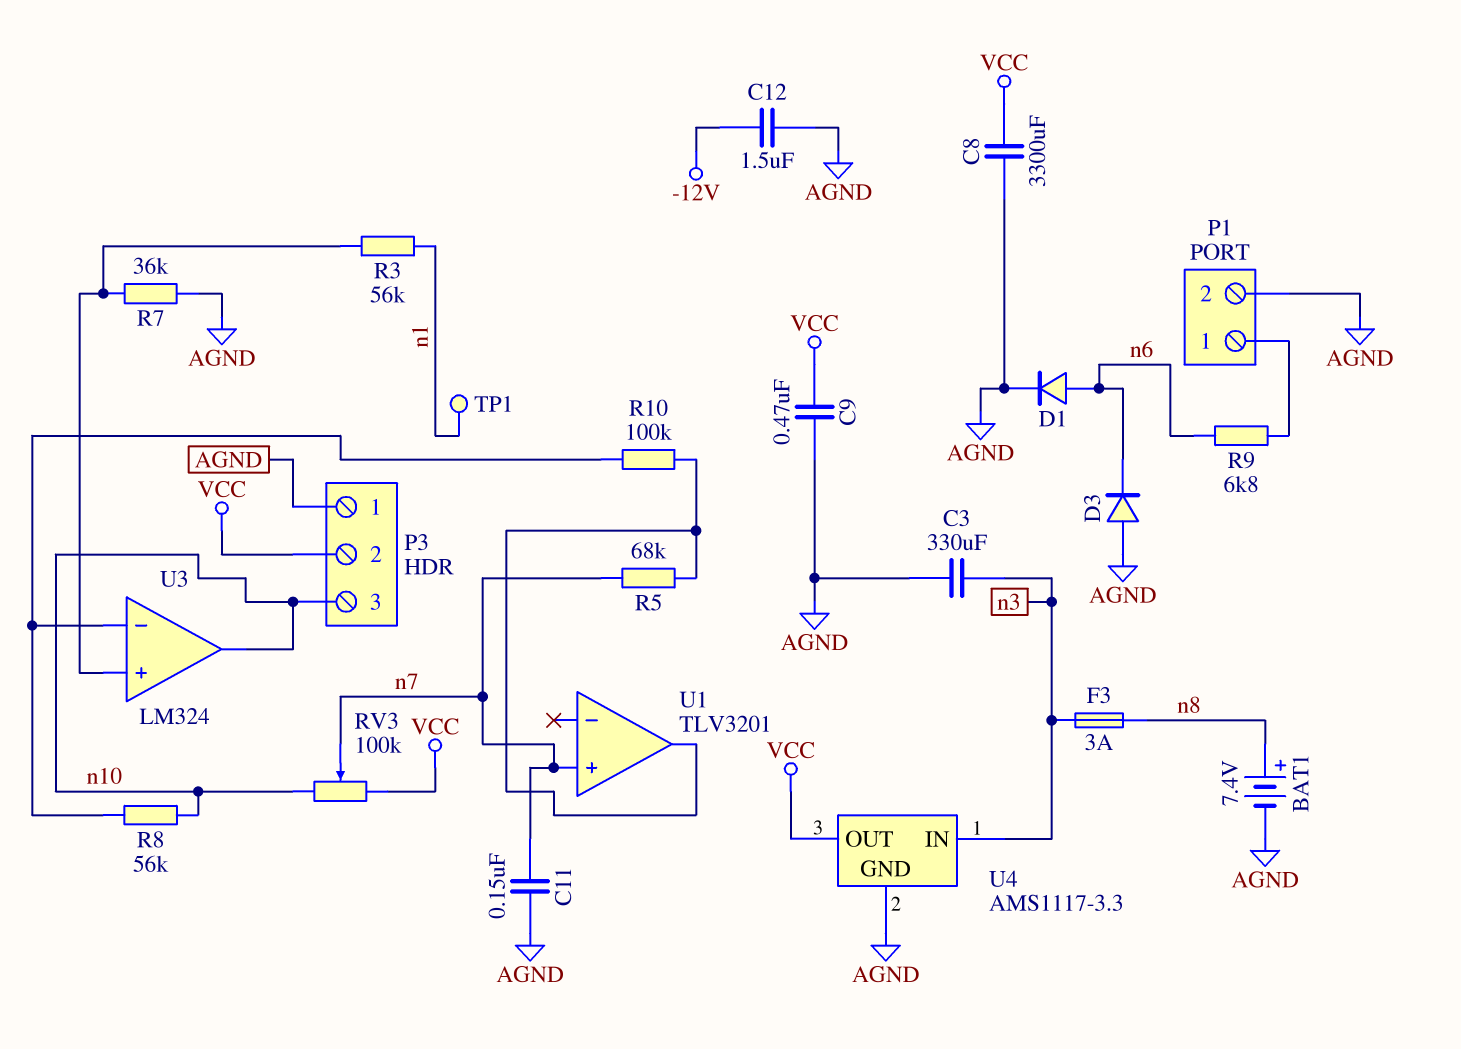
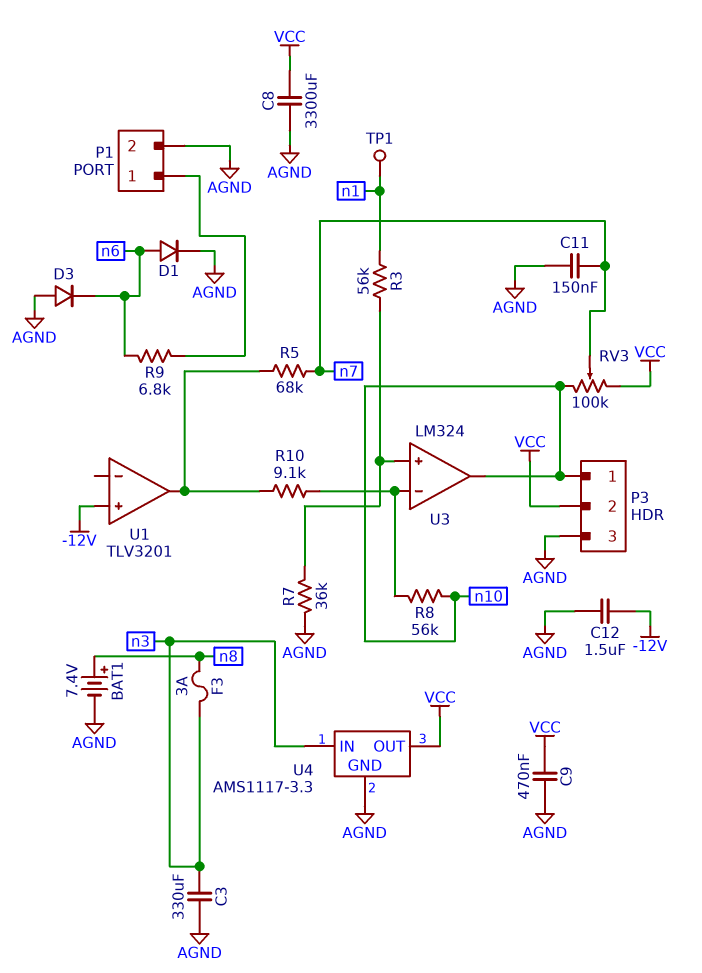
P3 pin 1: AGND -> n10
P3 pin 3: n10 -> AGND
R10: 100k (U1/out, U3/in-) -> 9.1k (U1/out, U3/in-)
U1 pin in+: n7 -> -12V

